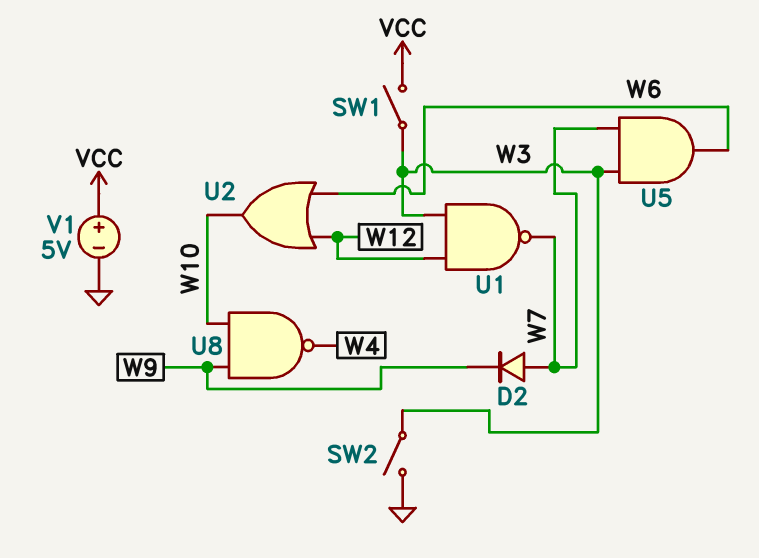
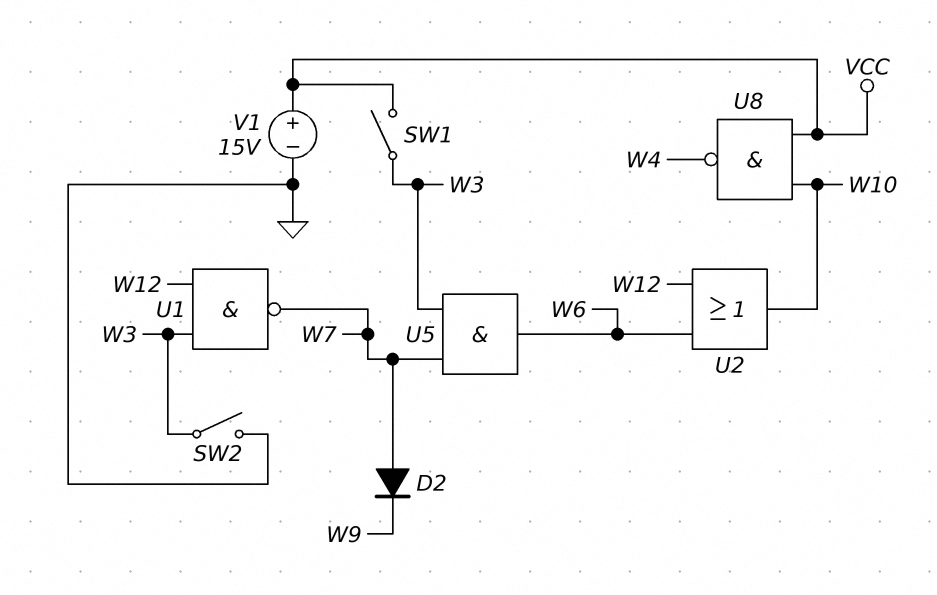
U8: NAND (in W9, in W10, out W4) -> NAND (in VCC, in W10, out W4)
V1: 5V (plus VCC, minus GND) -> 15V (plus VCC, minus GND)

